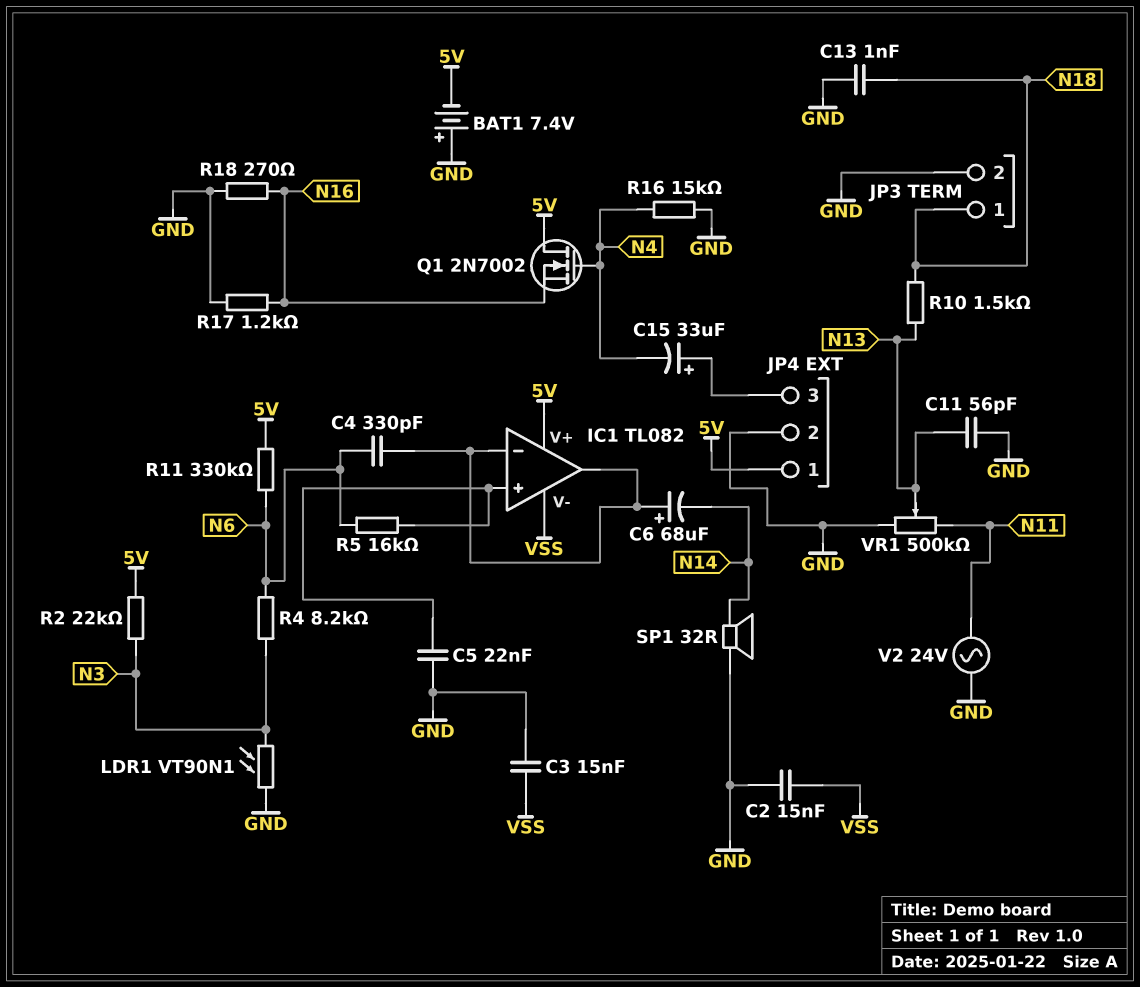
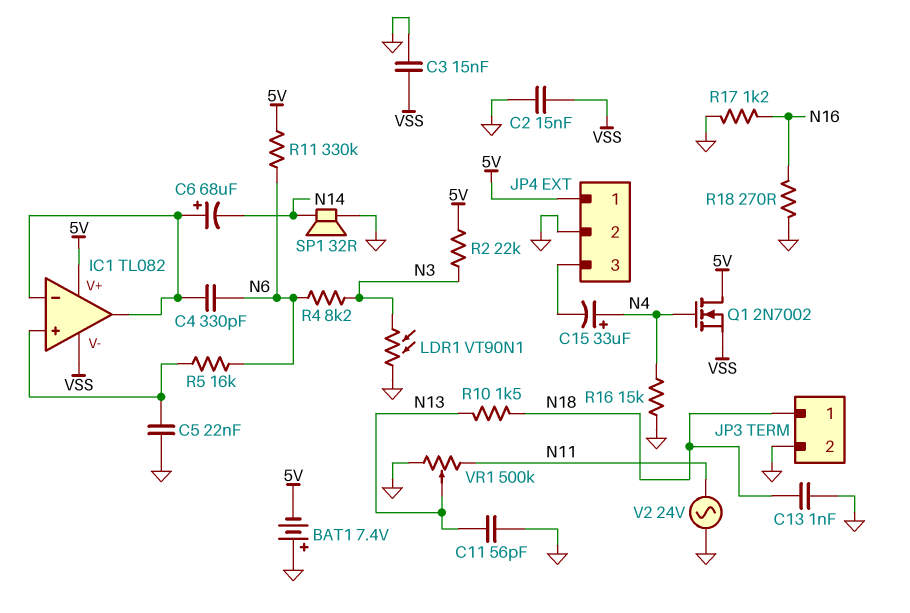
C15: 33uF (plus JP4/3, minus N4) -> 33uF (plus N4, minus JP4/3)
Q1: NMOS 2N7002 (G N4, D 5V, S N16) -> NMOS 2N7002 (G N4, D 5V, S VSS)

